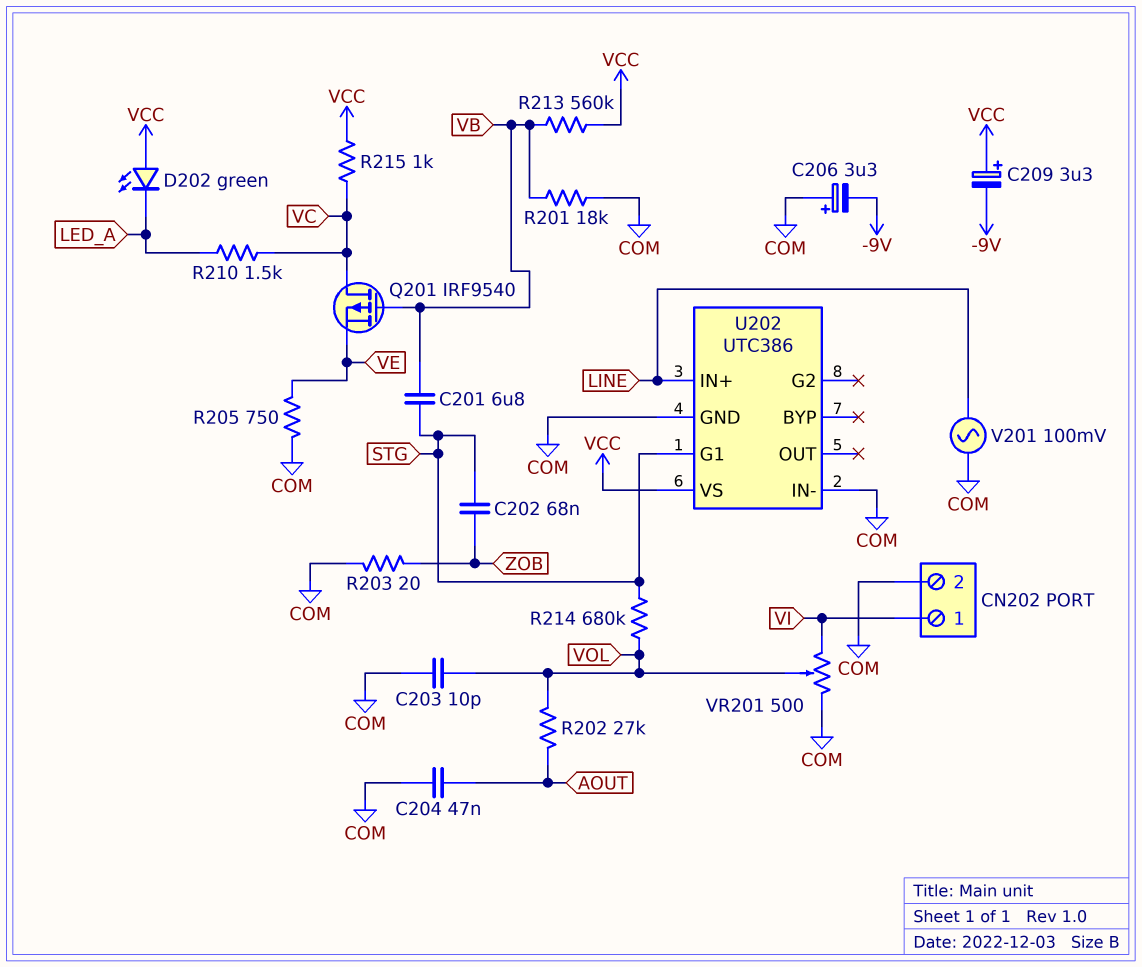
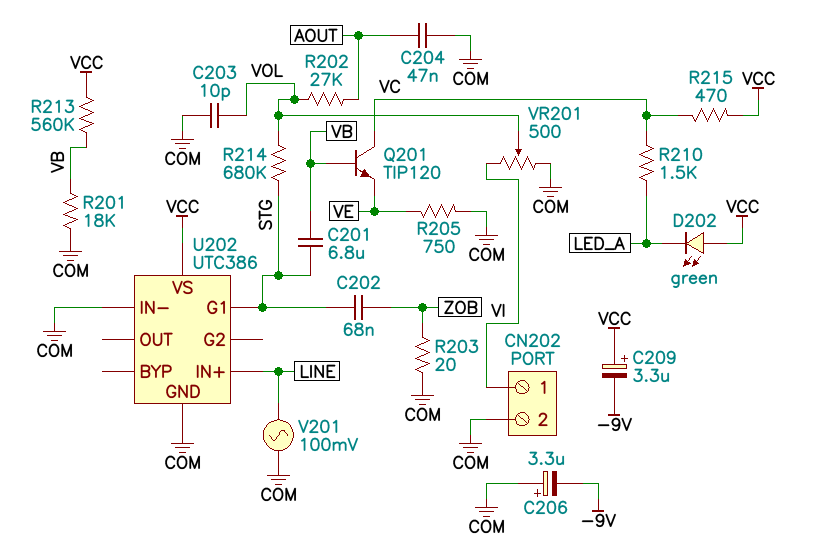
Q201: PMOS IRF9540 (G VB, D VC, S VE) -> NPN TIP120 (B VB, C VC, E VE)
R215: 1k (VC, VCC) -> 470 (VC, VCC)

